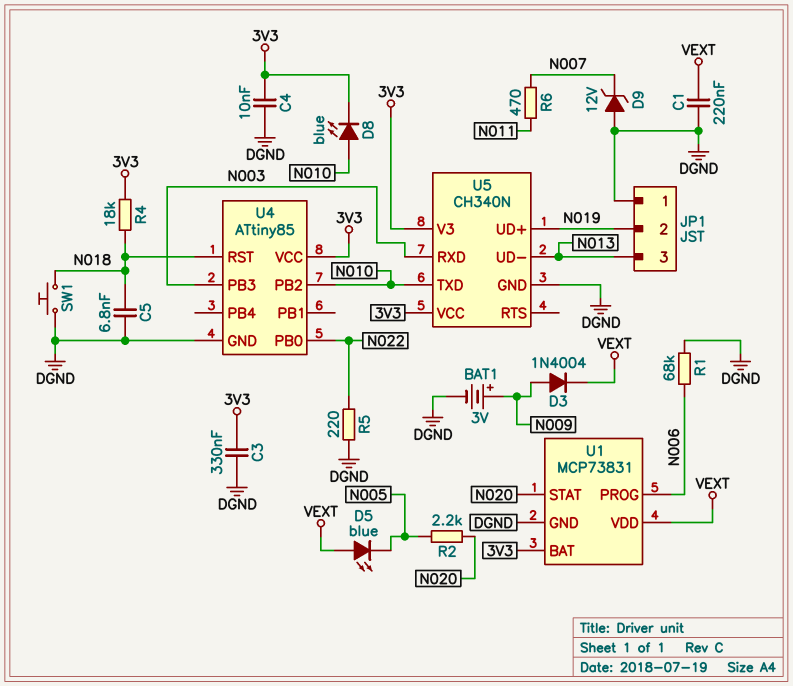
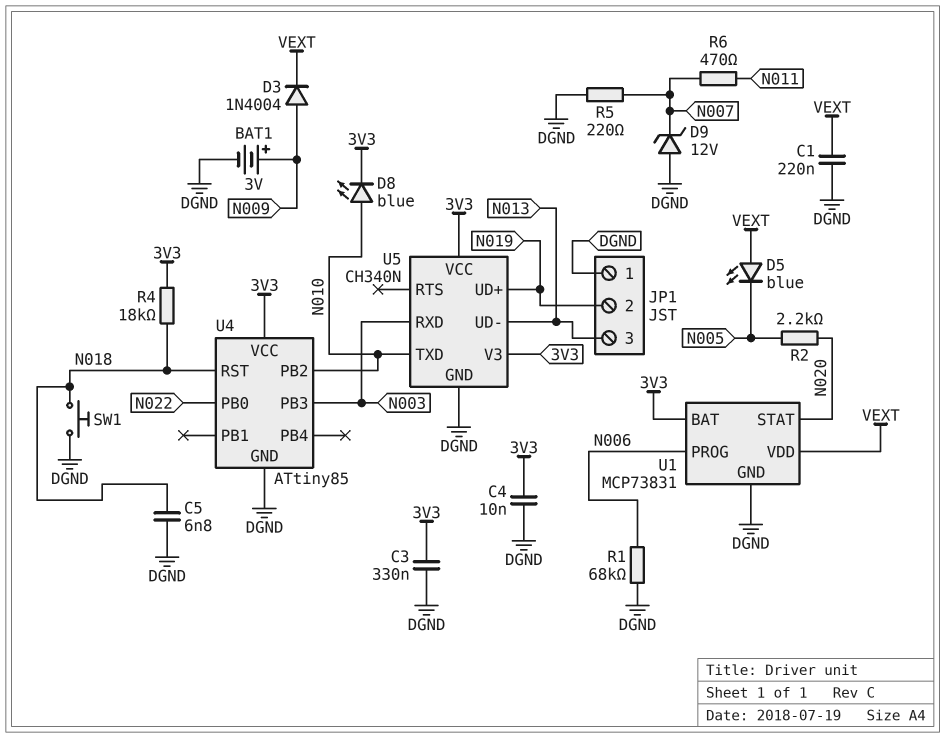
R5: 220 (DGND, N022) -> 220 (DGND, N007)

